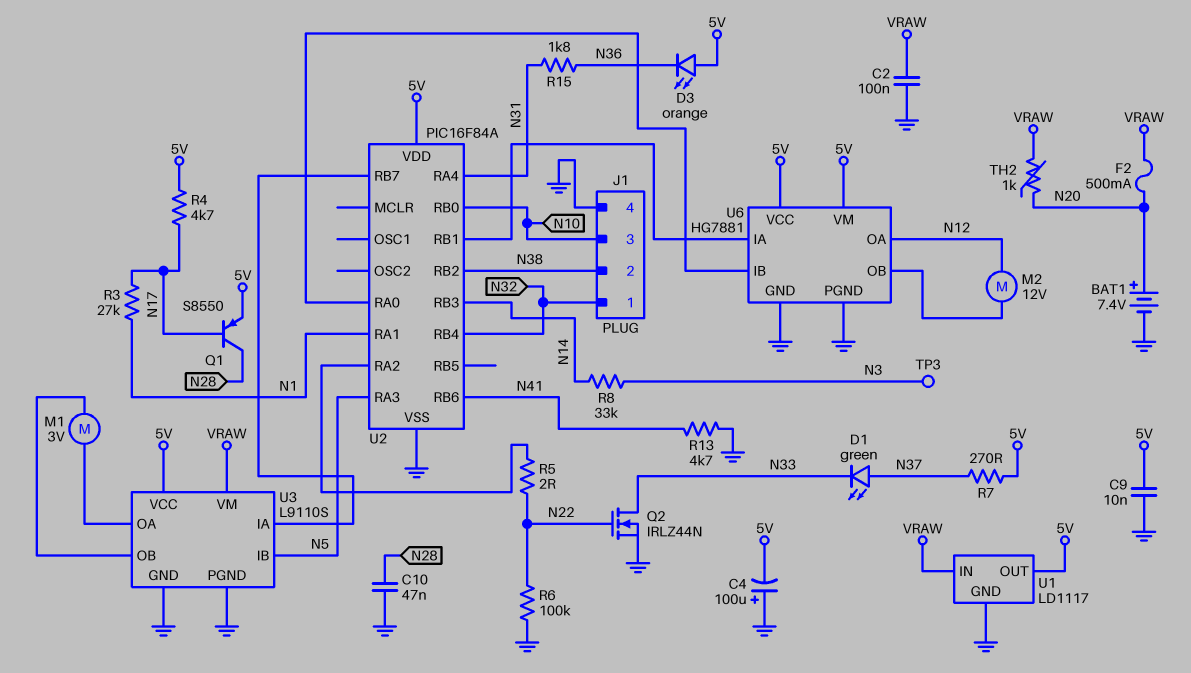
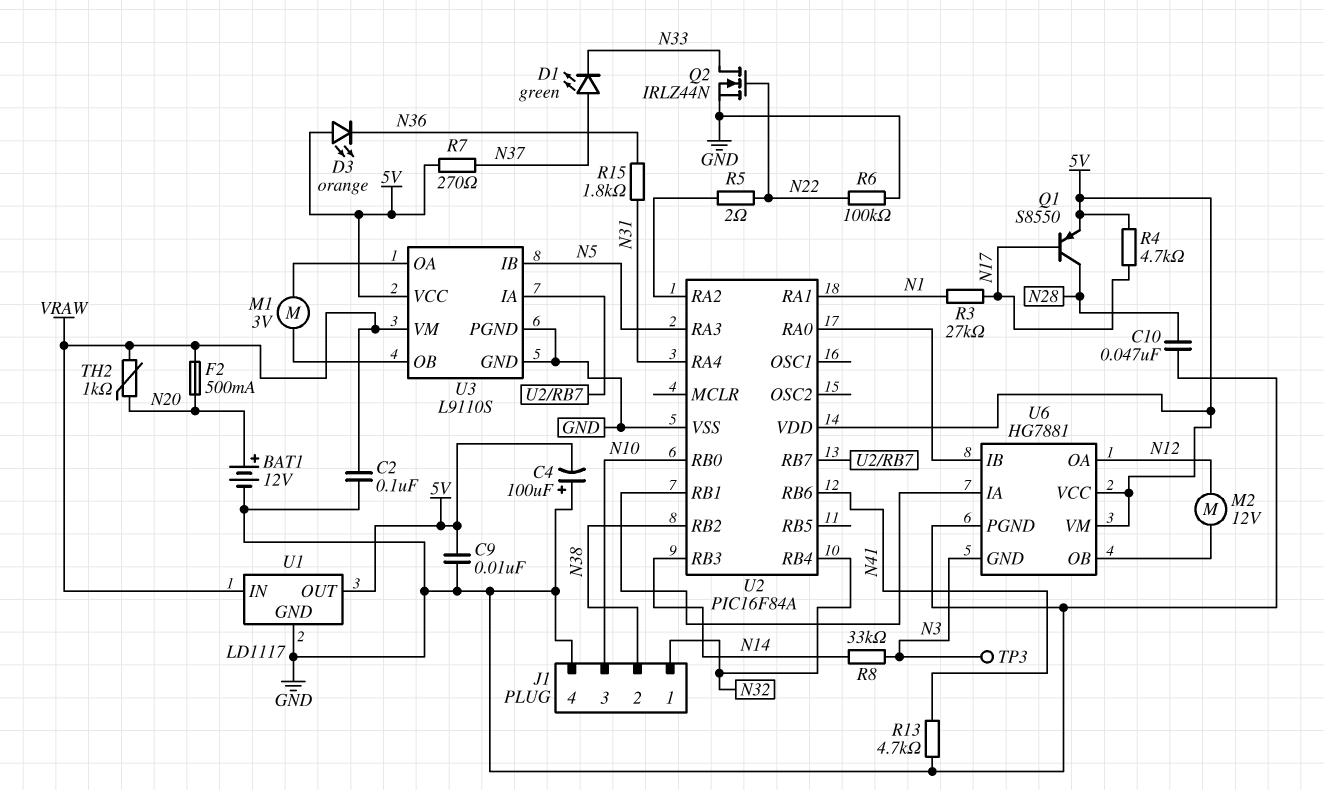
BAT1: 7.4V (plus N20, minus GND) -> 12V (plus N20, minus GND)
U6 pin GND: GND -> N3

